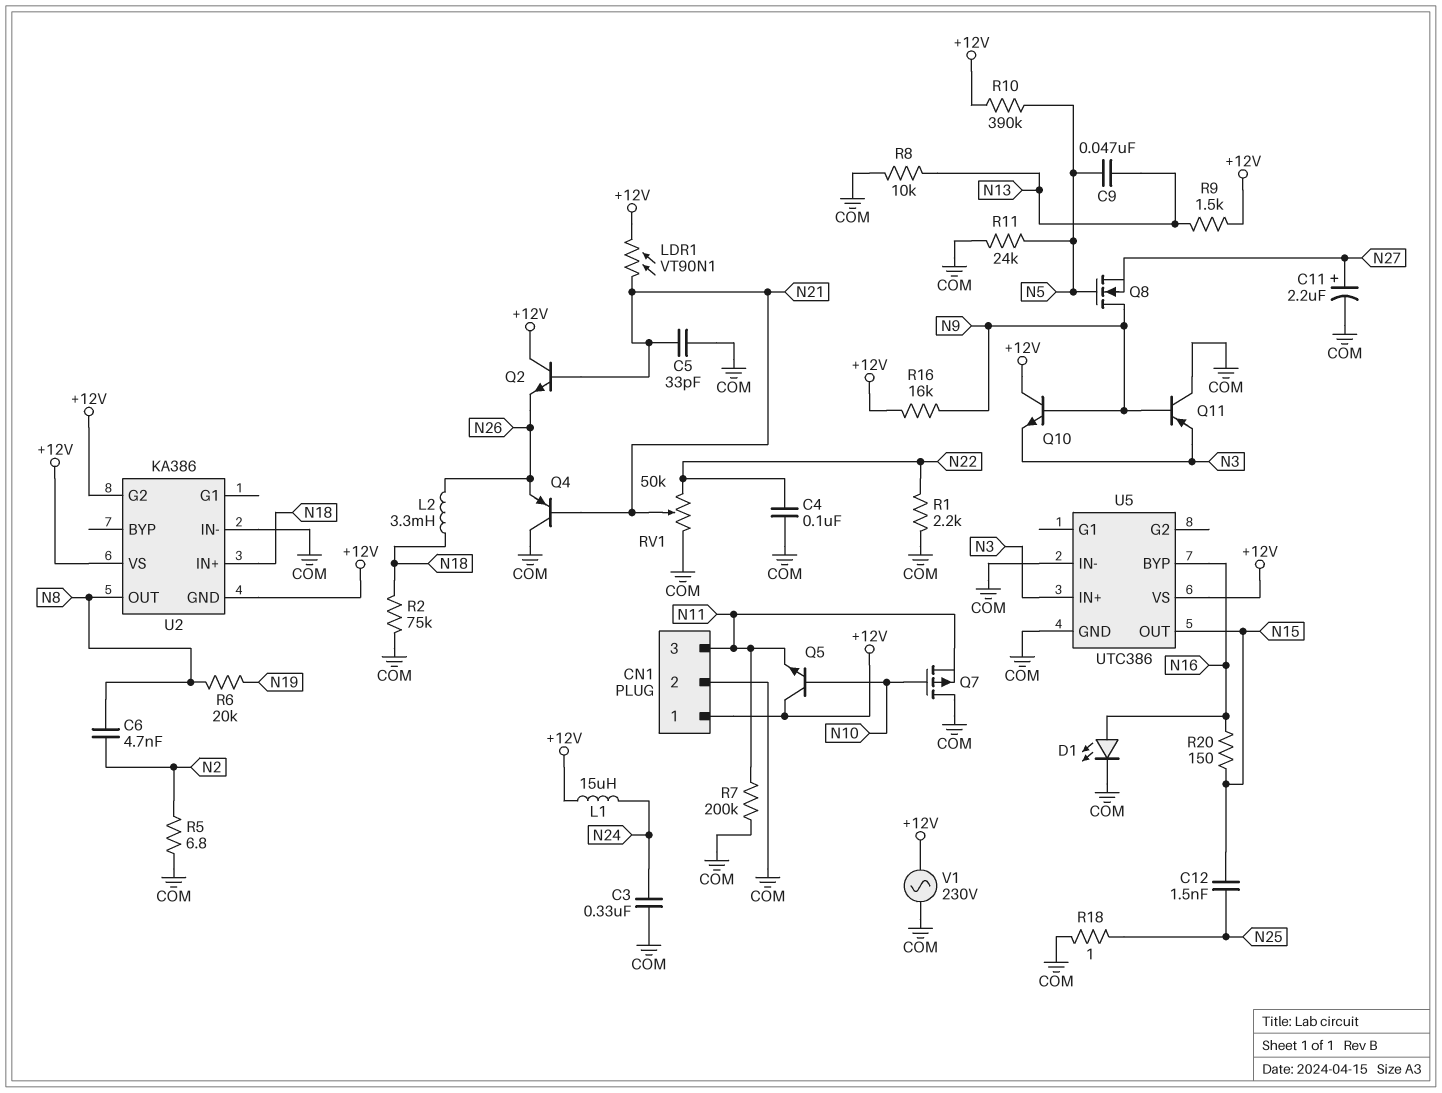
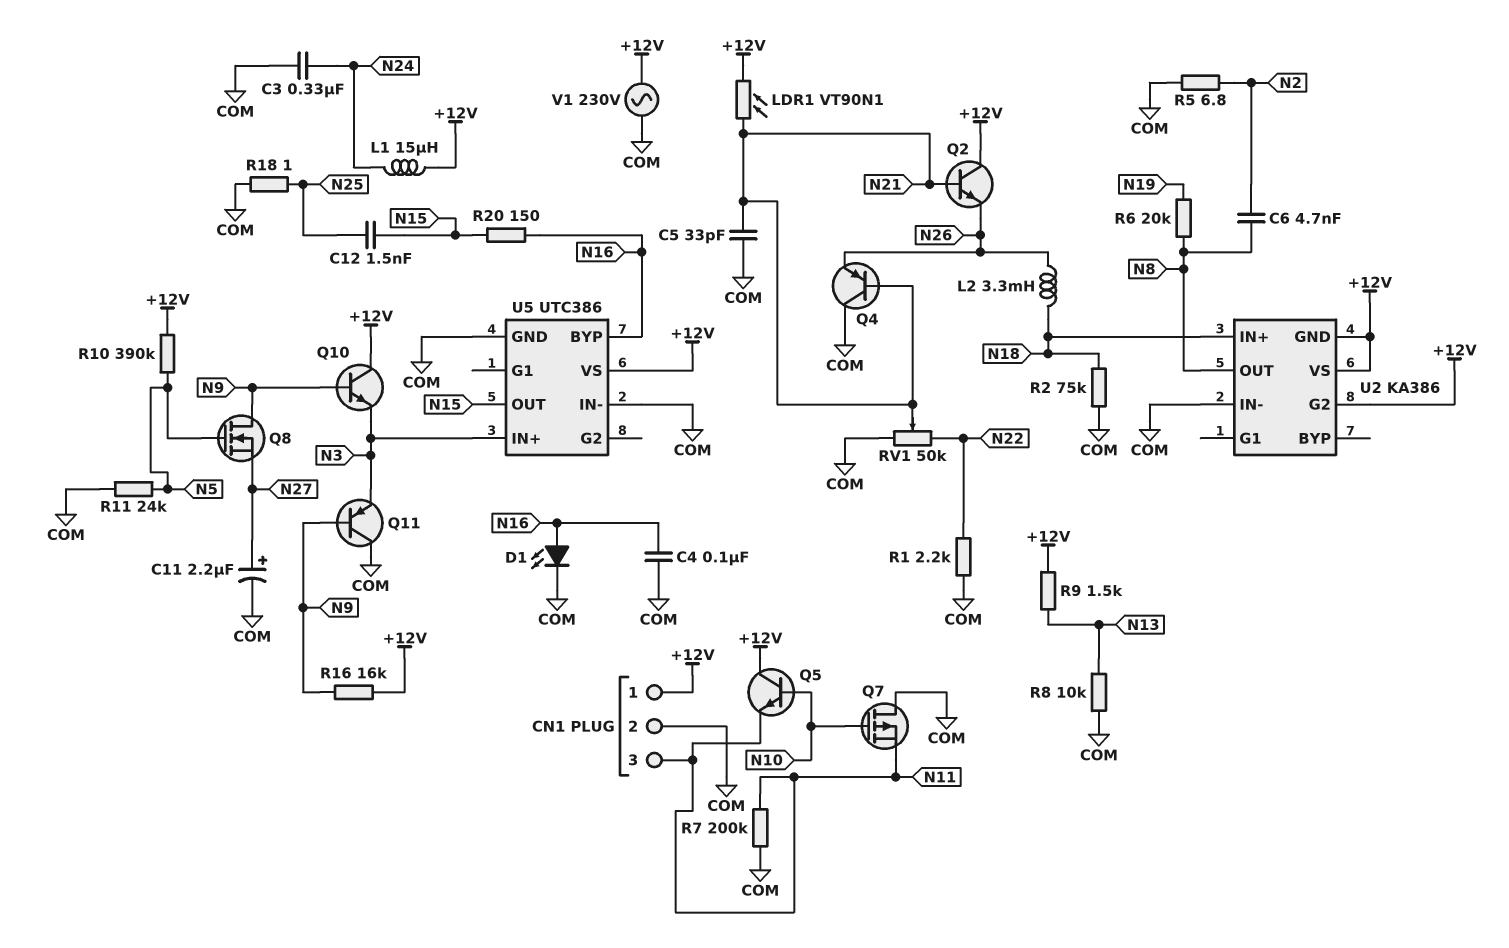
C4: 100nF (COM, N22) -> 100nF (COM, N16)
C9: 47nF (N5, N13) -> none

